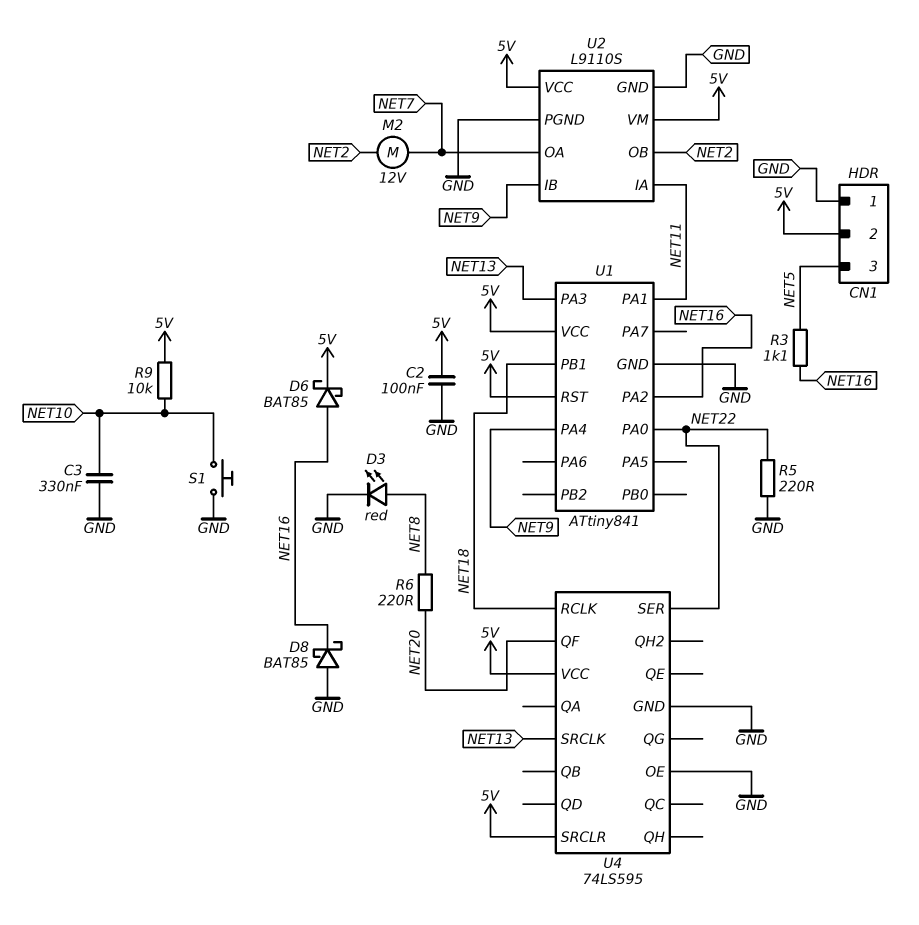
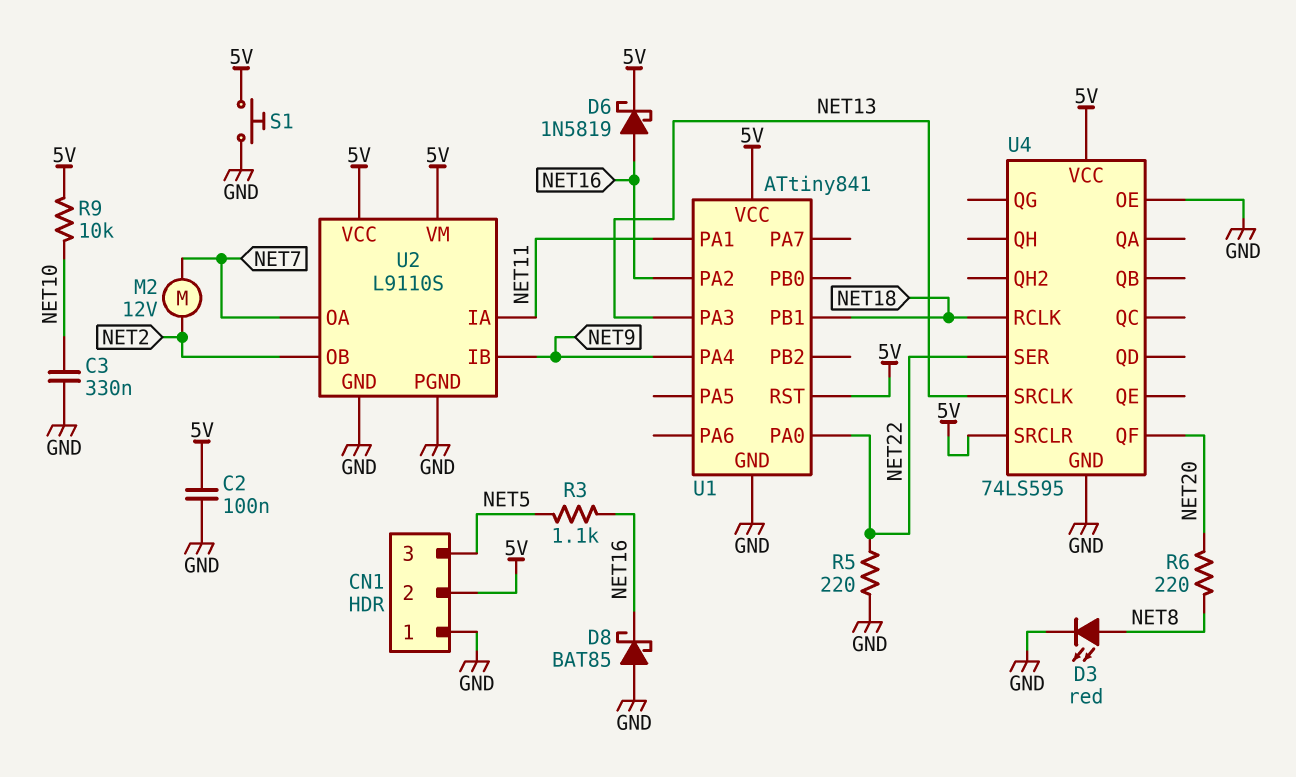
D6: schottky BAT85 (A NET16, K 5V) -> schottky 1N5819 (A NET16, K 5V)
S1: button (GND, NET10) -> button (5V, GND)

